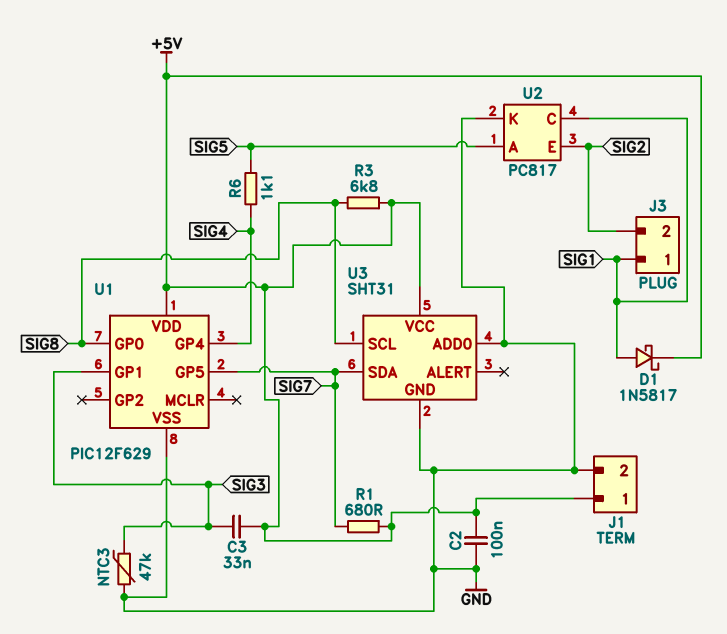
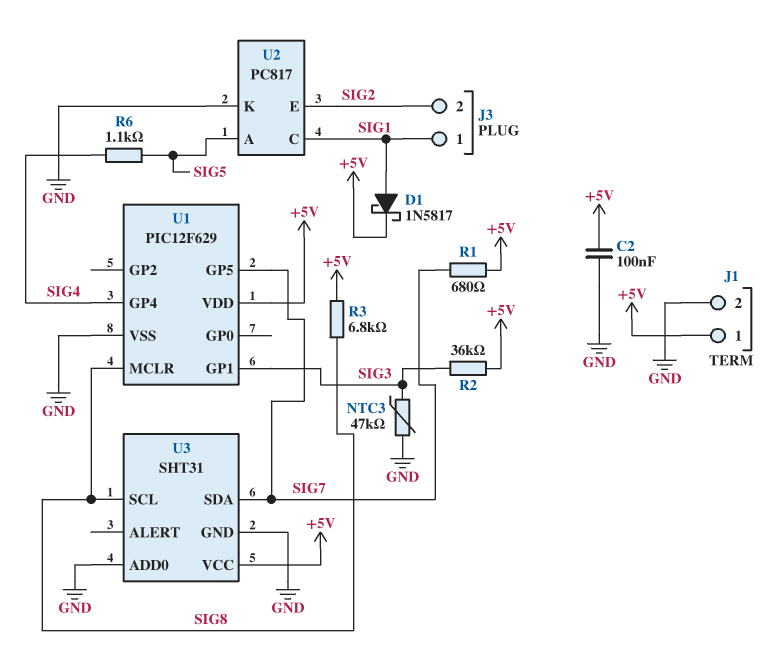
C3: 33nF (+5V, SIG3) -> none
R2: none -> 36k (+5V, SIG3)
U1 pin GP0: SIG8 -> none
U1 pin MCLR: none -> SIG8

